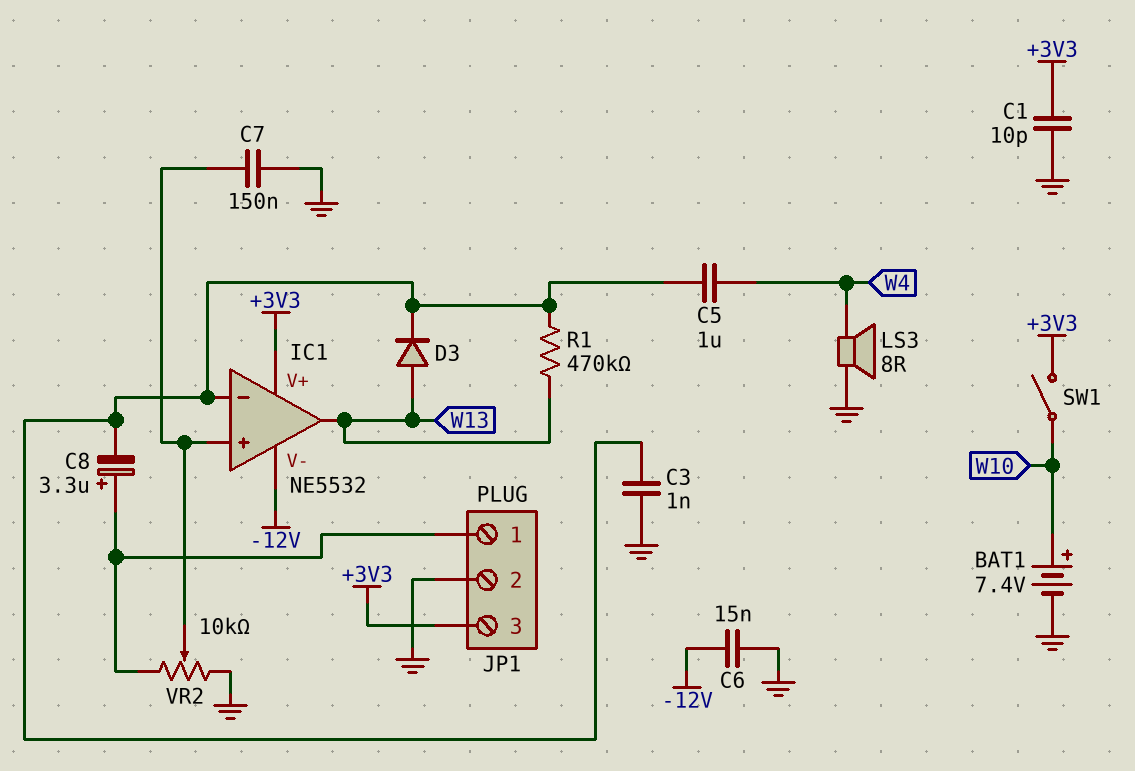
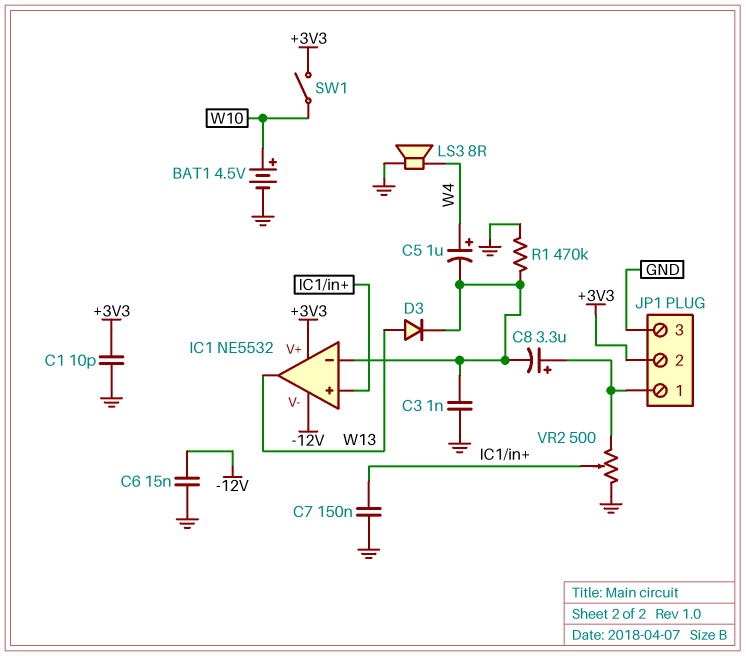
BAT1: 7.4V (plus W10, minus GND) -> 4.5V (plus W10, minus GND)
C5: 1uF (IC1/in-, W4) -> 1uF (plus W4, minus IC1/in-)
JP1 pin 2: GND -> +3V3
JP1 pin 3: +3V3 -> GND
R1: 470k (IC1/in-, W13) -> 470k (GND, IC1/in-)
VR2: 10k (GND, JP1/1, wiper IC1/in+) -> 500 (GND, JP1/1, wiper IC1/in+)

